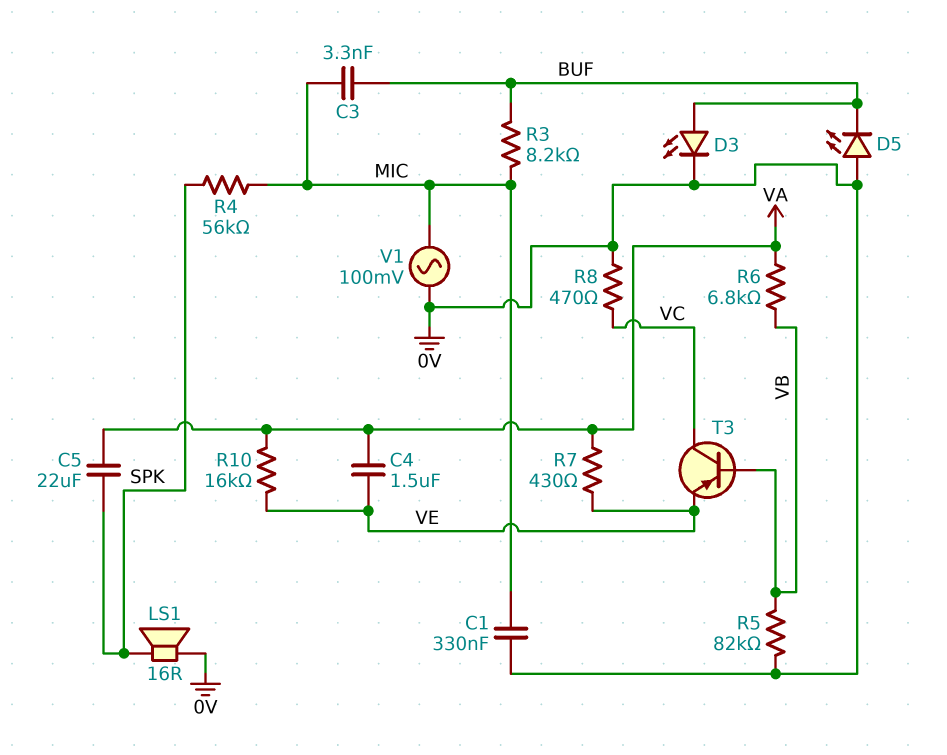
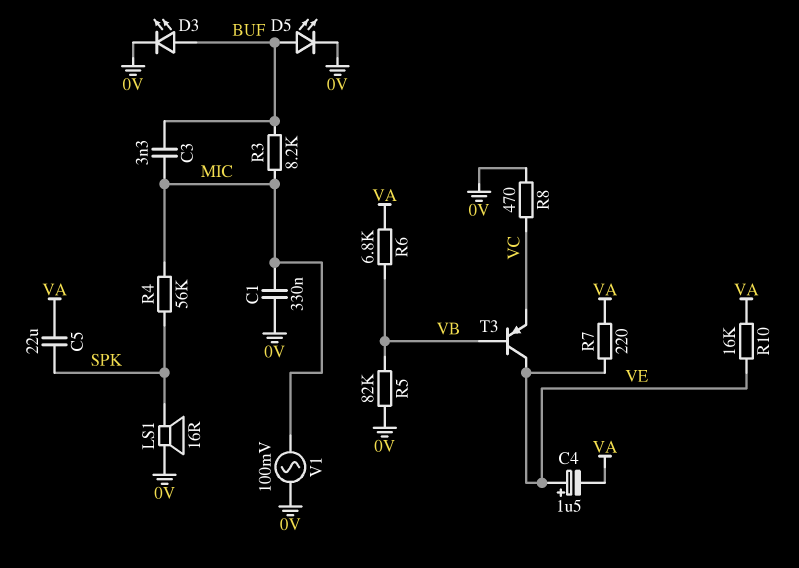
C4: 1.5uF (VA, VE) -> 1.5uF (plus VE, minus VA)
D5: LED (A 0V, K BUF) -> LED (A BUF, K 0V)
R7: 430 (VA, VE) -> 220 (VA, VE)
T3: PNP (B VB, C VC, E VE) -> PNP (B VB, C VE, E VC)

